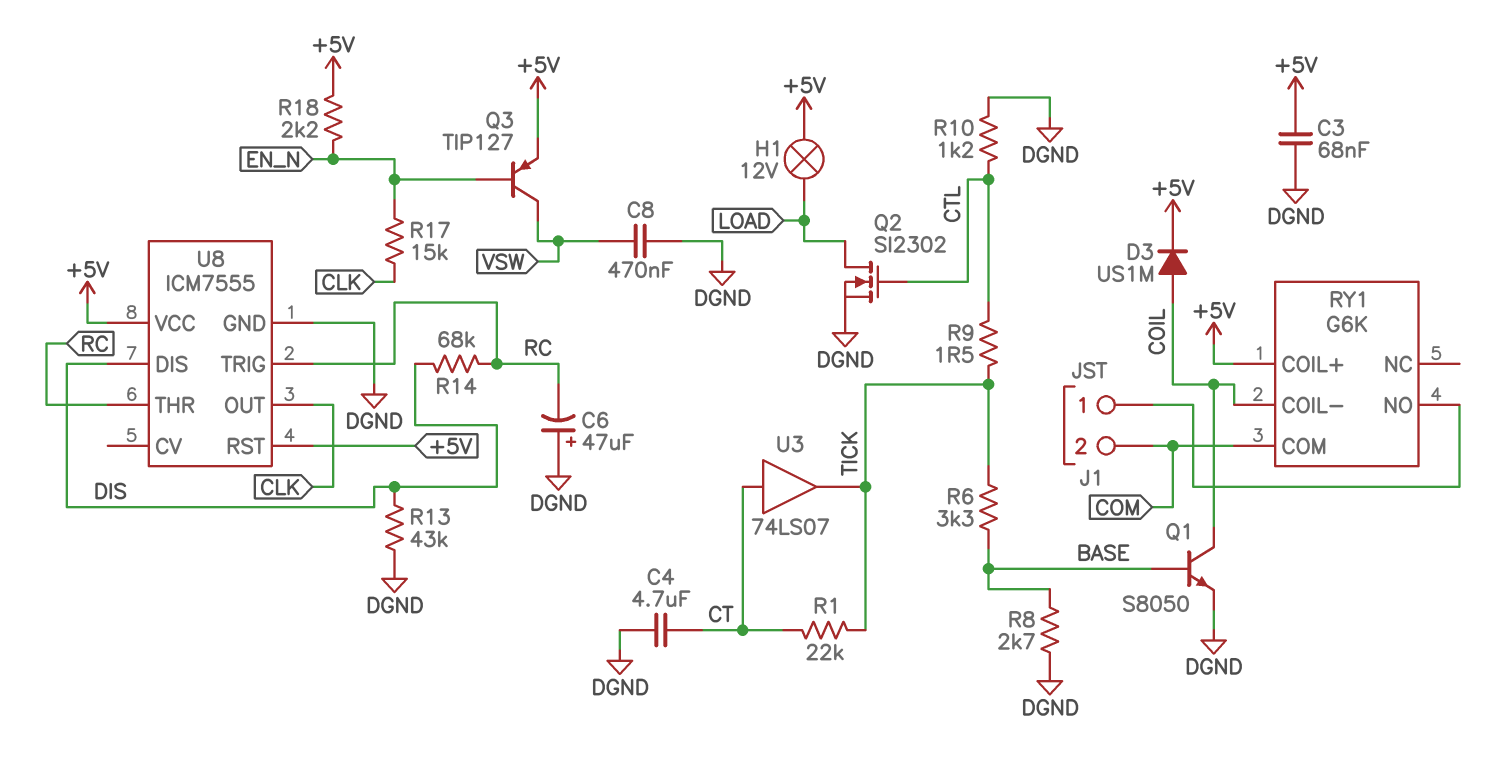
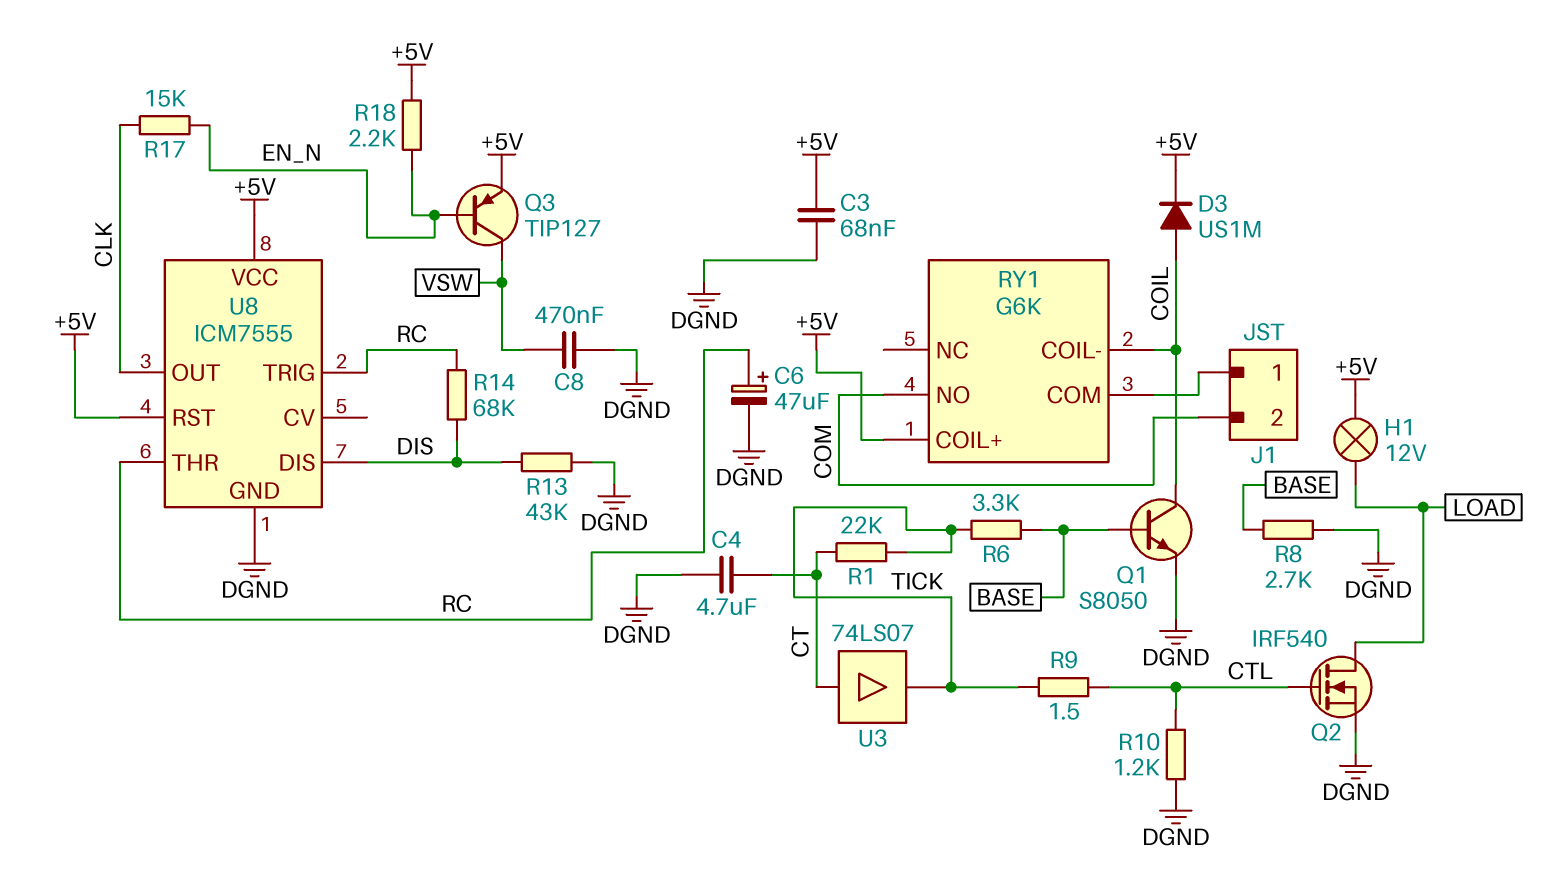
C6: 47uF (plus DGND, minus RC) -> 47uF (plus RC, minus DGND)
Q2: NMOS SI2302 (G CTL, D LOAD, S DGND) -> NMOS IRF540 (G CTL, D LOAD, S DGND)
RY1 pin COM: COM -> J1/1
RY1 pin NO: J1/1 -> COM

